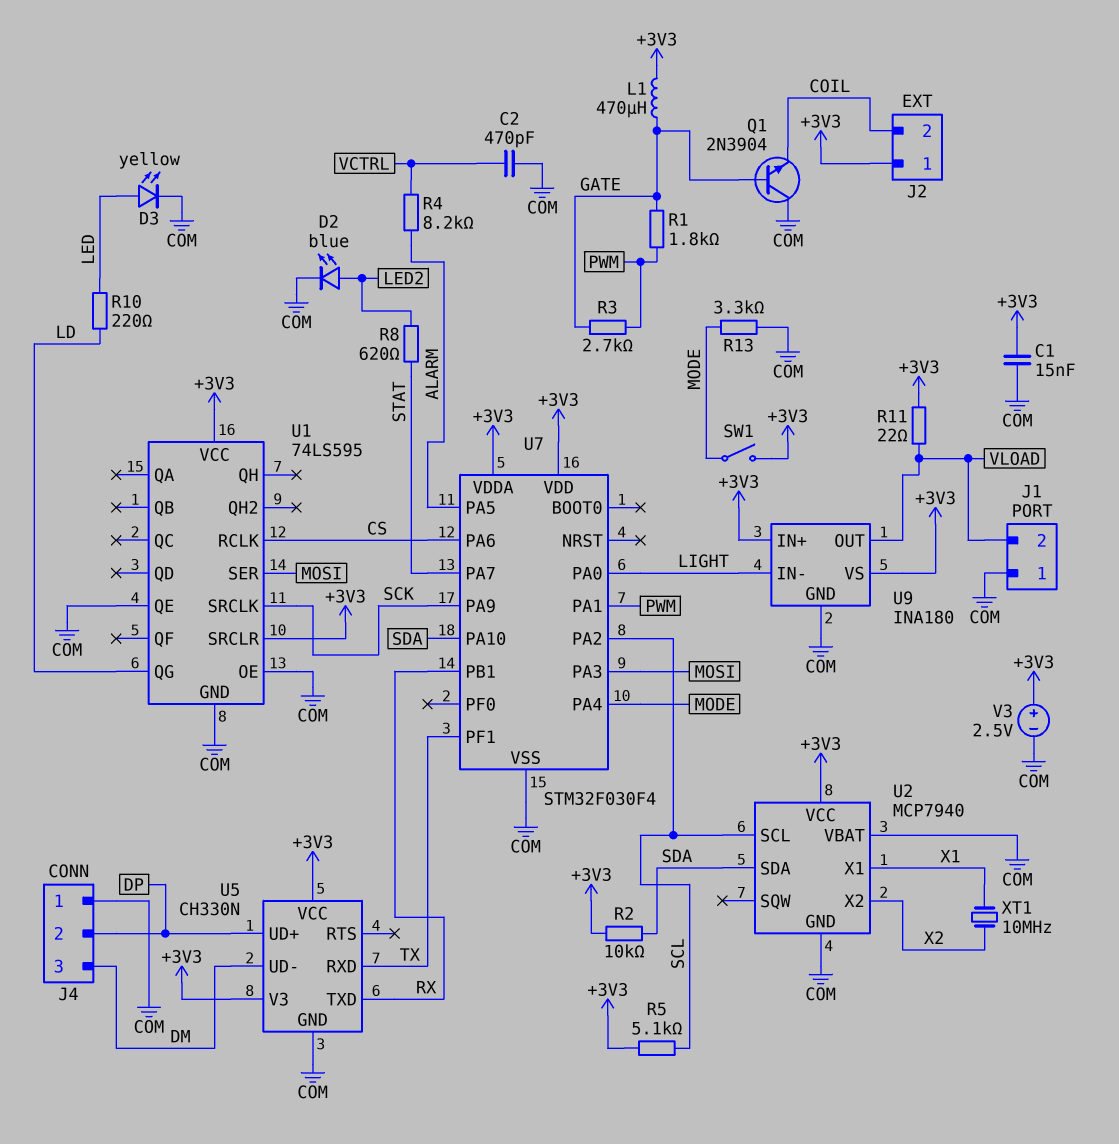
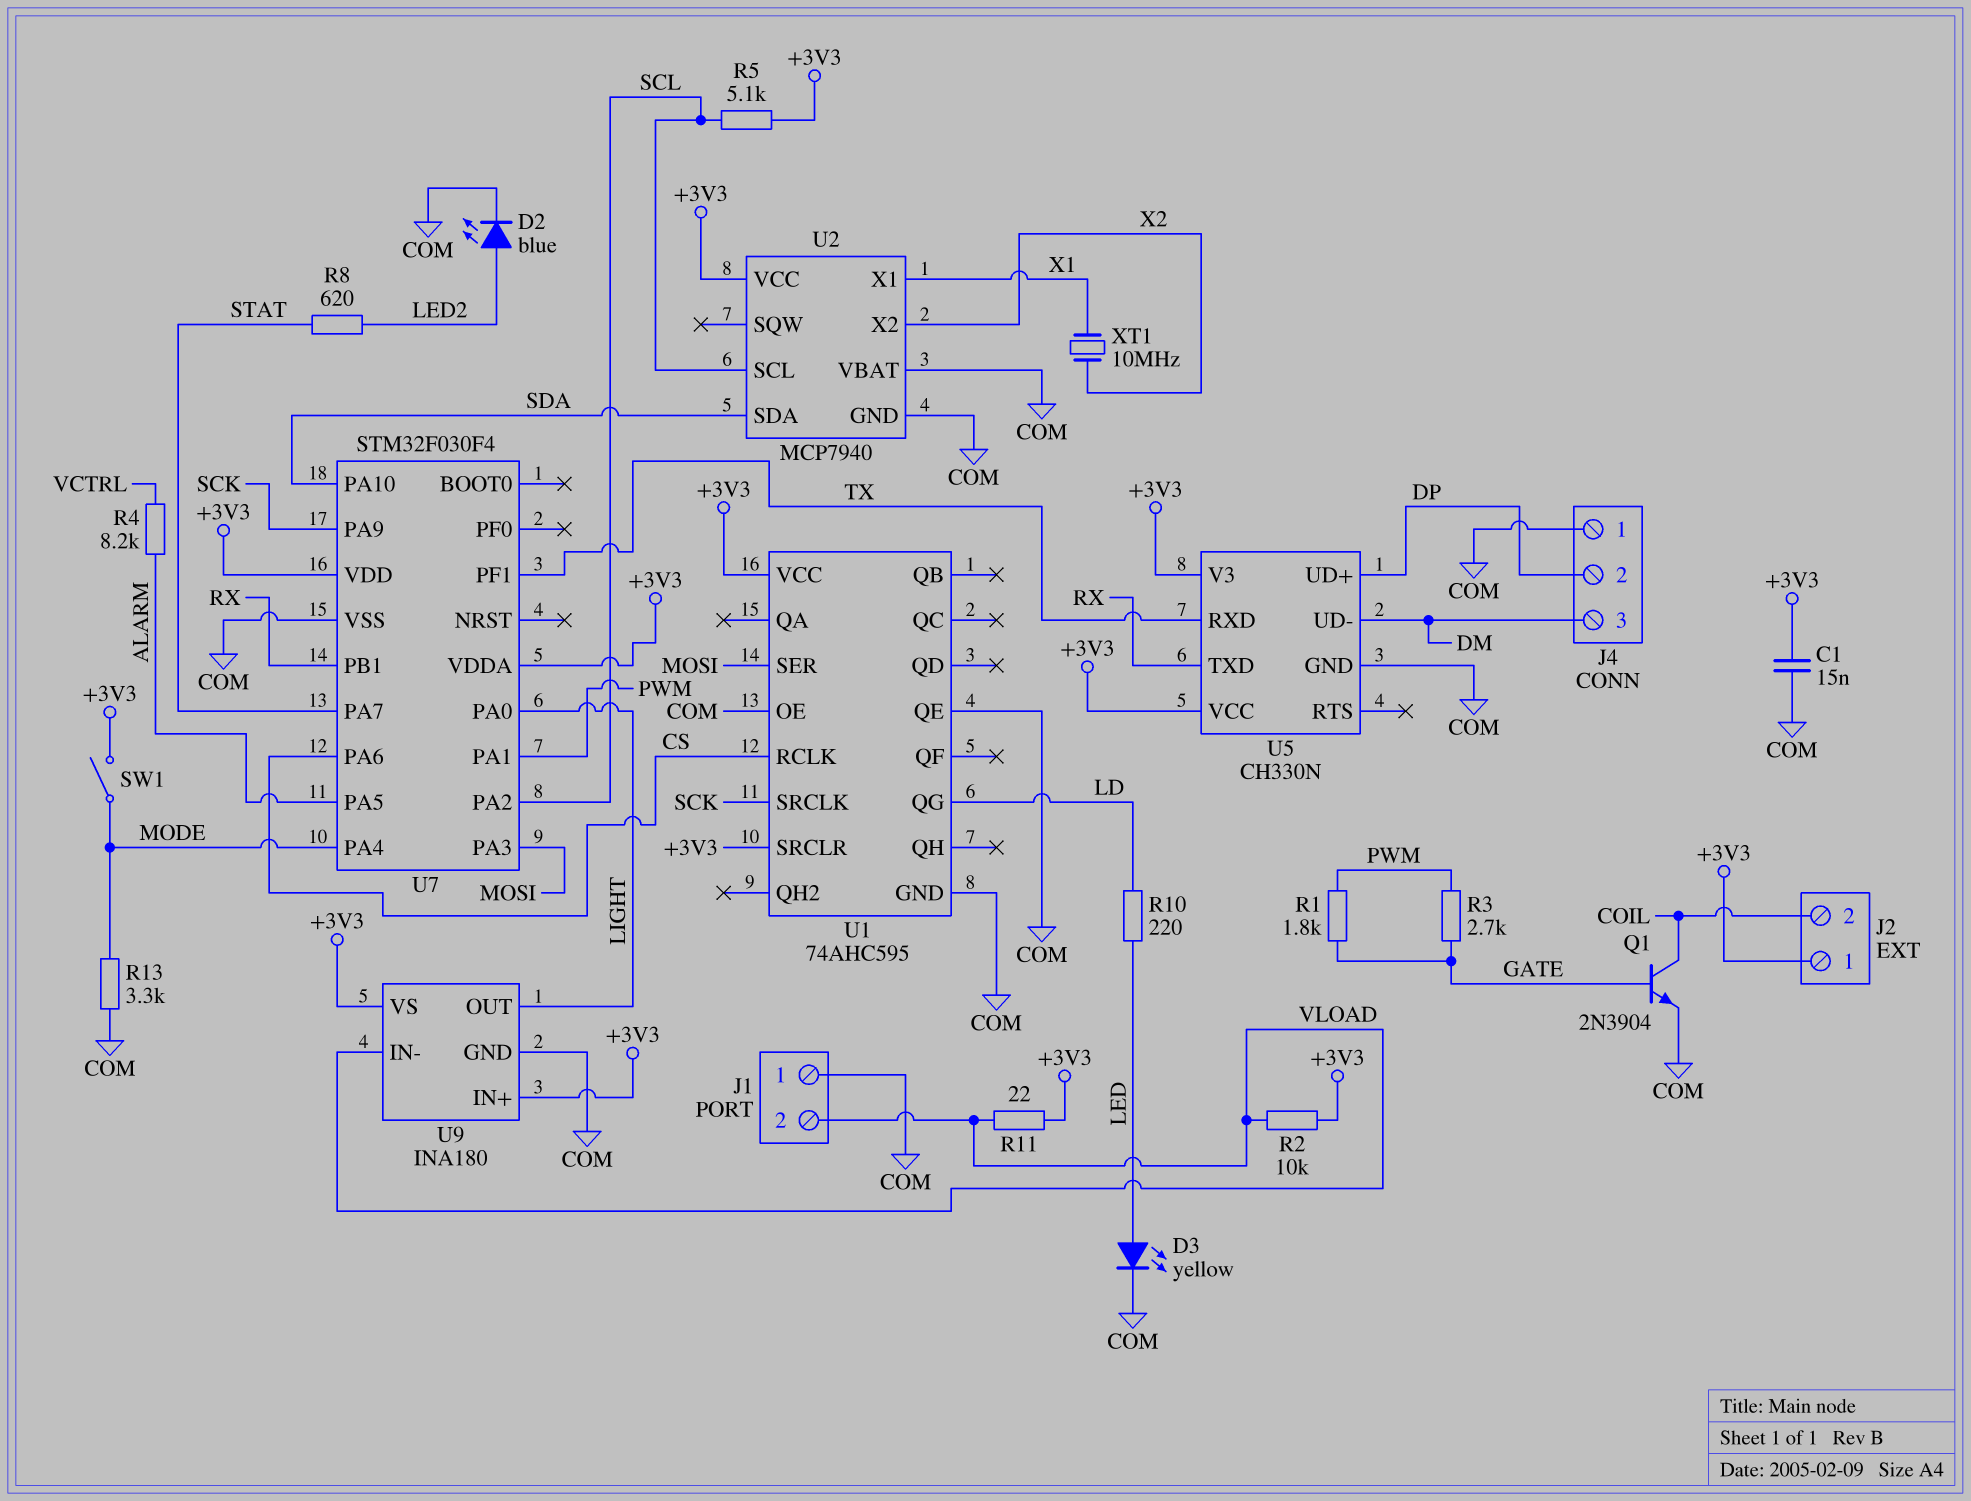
C2: 470pF (COM, VCTRL) -> none
L1: 470uH (+3V3, GATE) -> none
Q1: NPN 2N3904 (B GATE, C COM, E COIL) -> NPN 2N3904 (B GATE, C COIL, E COM)
R2: 10k (+3V3, SDA) -> 10k (+3V3, VLOAD)
U1: 74LS595 -> 74AHC595
U9 pin IN-: LIGHT -> VLOAD
U9 pin OUT: VLOAD -> LIGHT
V3: 2.5V (plus +3V3, minus COM) -> none

